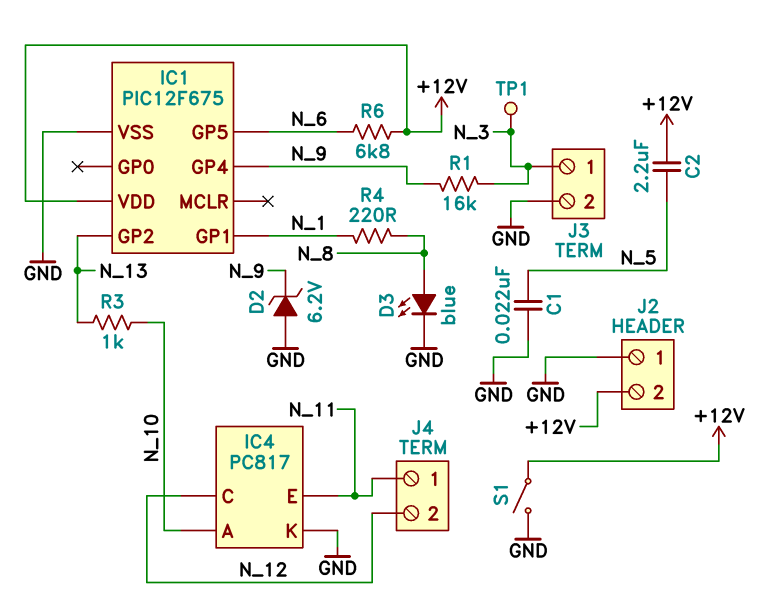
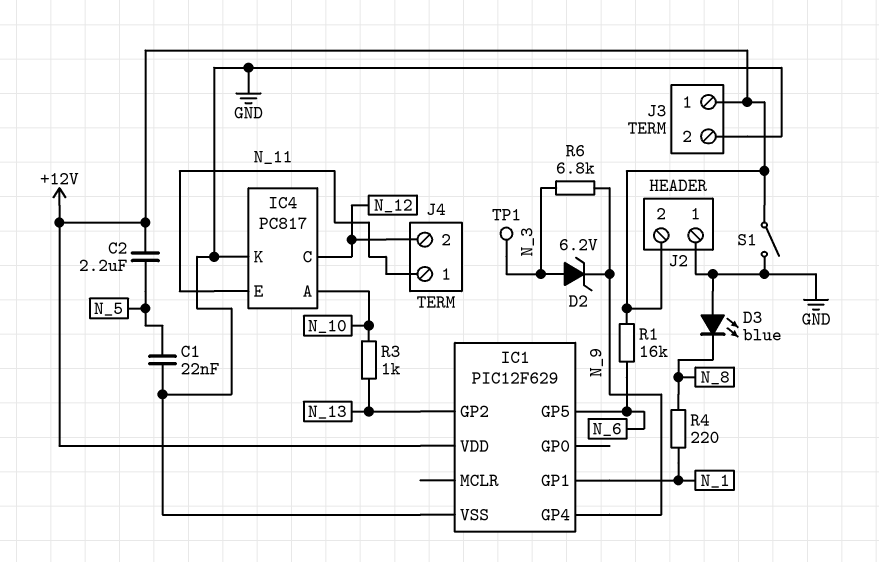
D2: zener 6.2V (A GND, K N_9) -> zener 6.2V (A N_3, K N_9)
D3: LED blue (A N_8, K GND) -> LED blue (A GND, K N_8)
IC1: PIC12F675 -> PIC12F629
J3 pin 1: N_3 -> +12V
R1: 16k (N_3, N_9) -> 16k (+12V, N_6)
R6: 6.8k (+12V, N_6) -> 6.8k (N_3, N_9)

